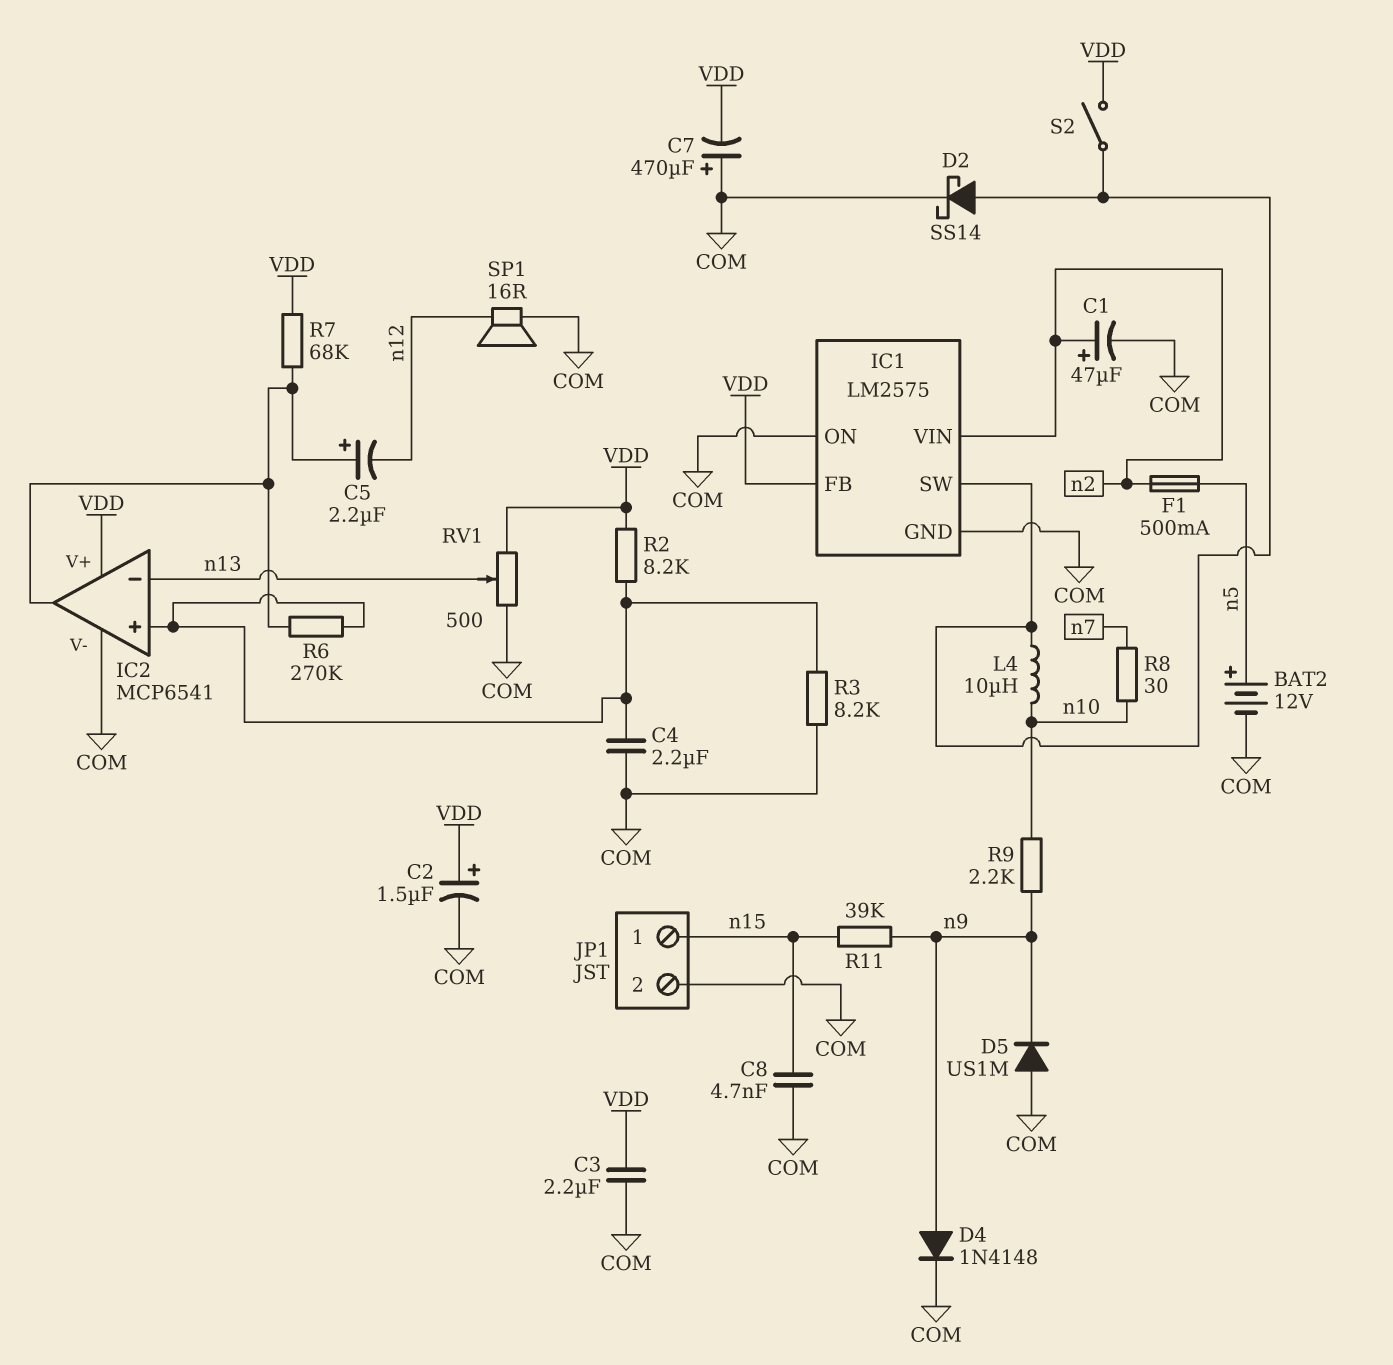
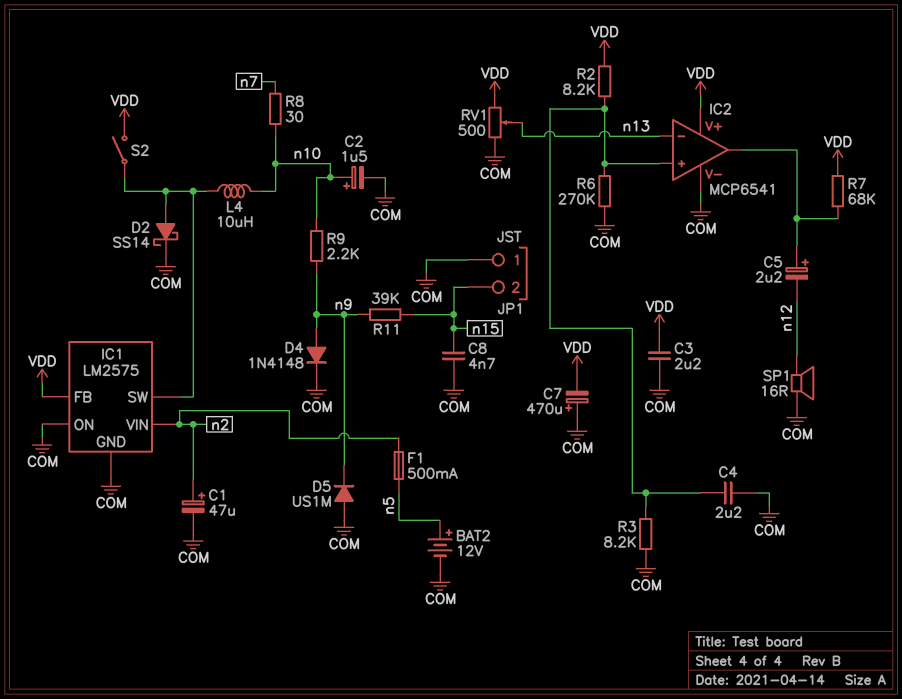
C2: 1.5uF (plus VDD, minus COM) -> 1.5uF (plus n10, minus COM)
JP1 pin 1: n15 -> COM
JP1 pin 2: COM -> n15
R6: 270k (IC2/in+, IC2/out) -> 270k (COM, IC2/in+)

